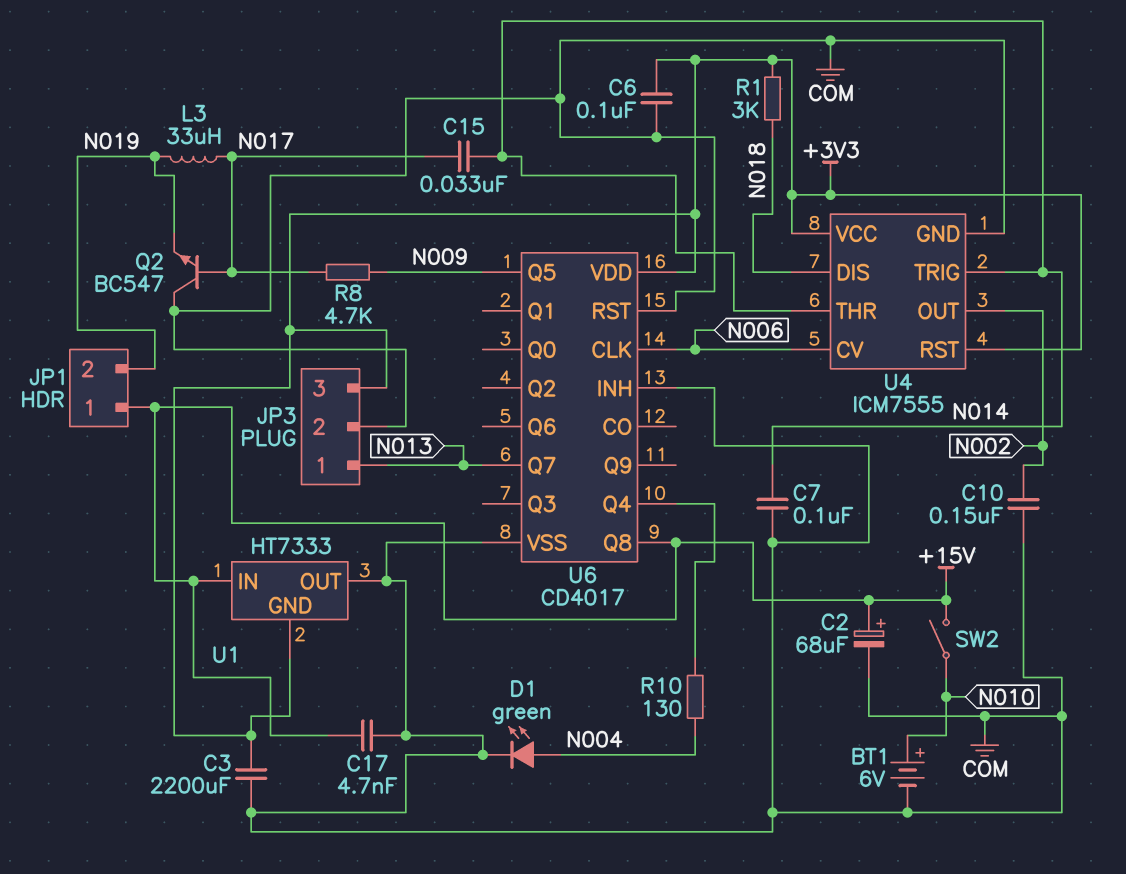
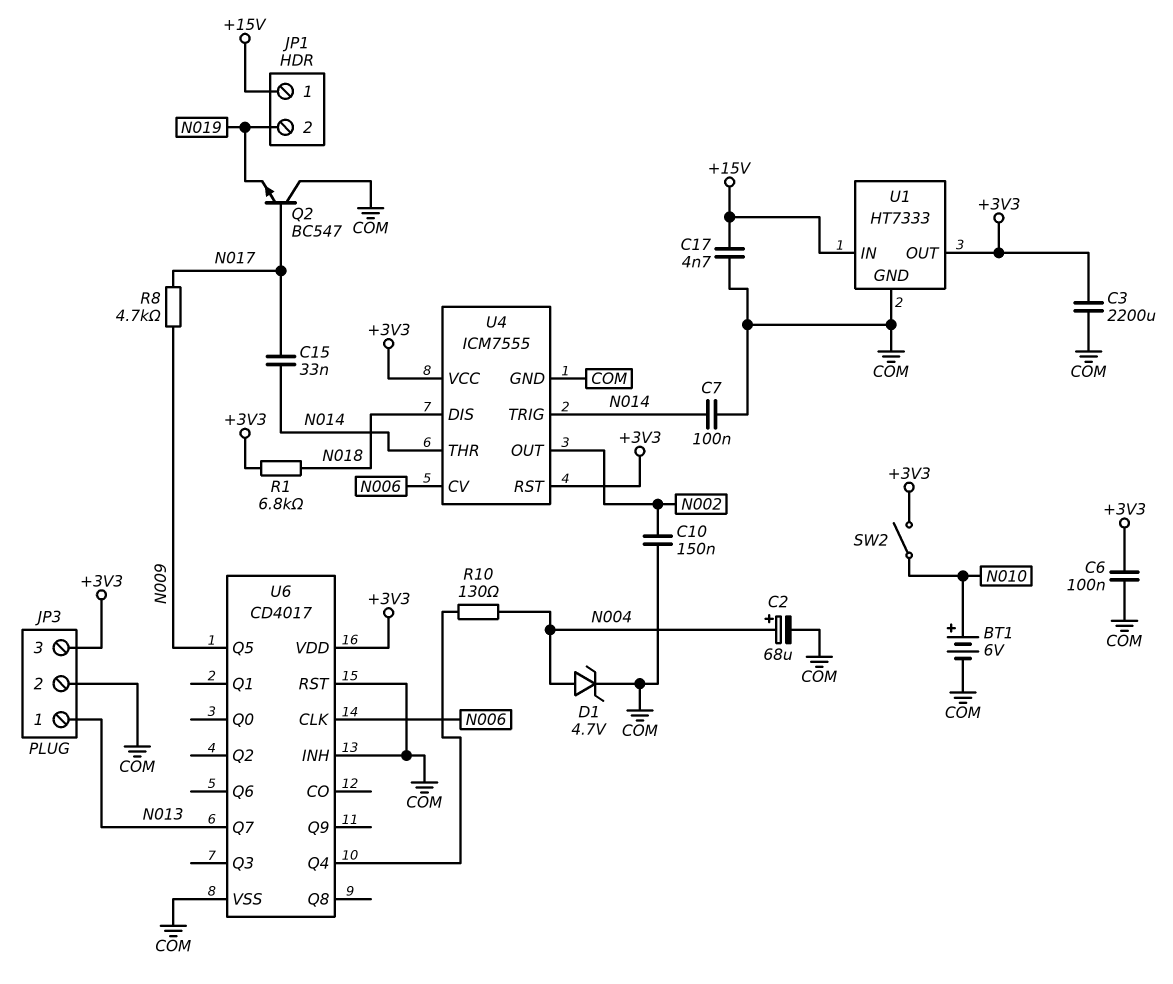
C2: 68uF (plus +15V, minus COM) -> 68uF (plus N004, minus COM)
D1: LED green (A N004, K COM) -> zener 4.7V (A N004, K COM)
L3: 33uH (N017, N019) -> none
R1: 3k (+3V3, N018) -> 6.8k (+3V3, N018)
SW2: switch (+15V, N010) -> switch (+3V3, N010)
U1 pin GND: +3V3 -> COM
U1 pin OUT: COM -> +3V3
U6 pin Q8: +15V -> none

